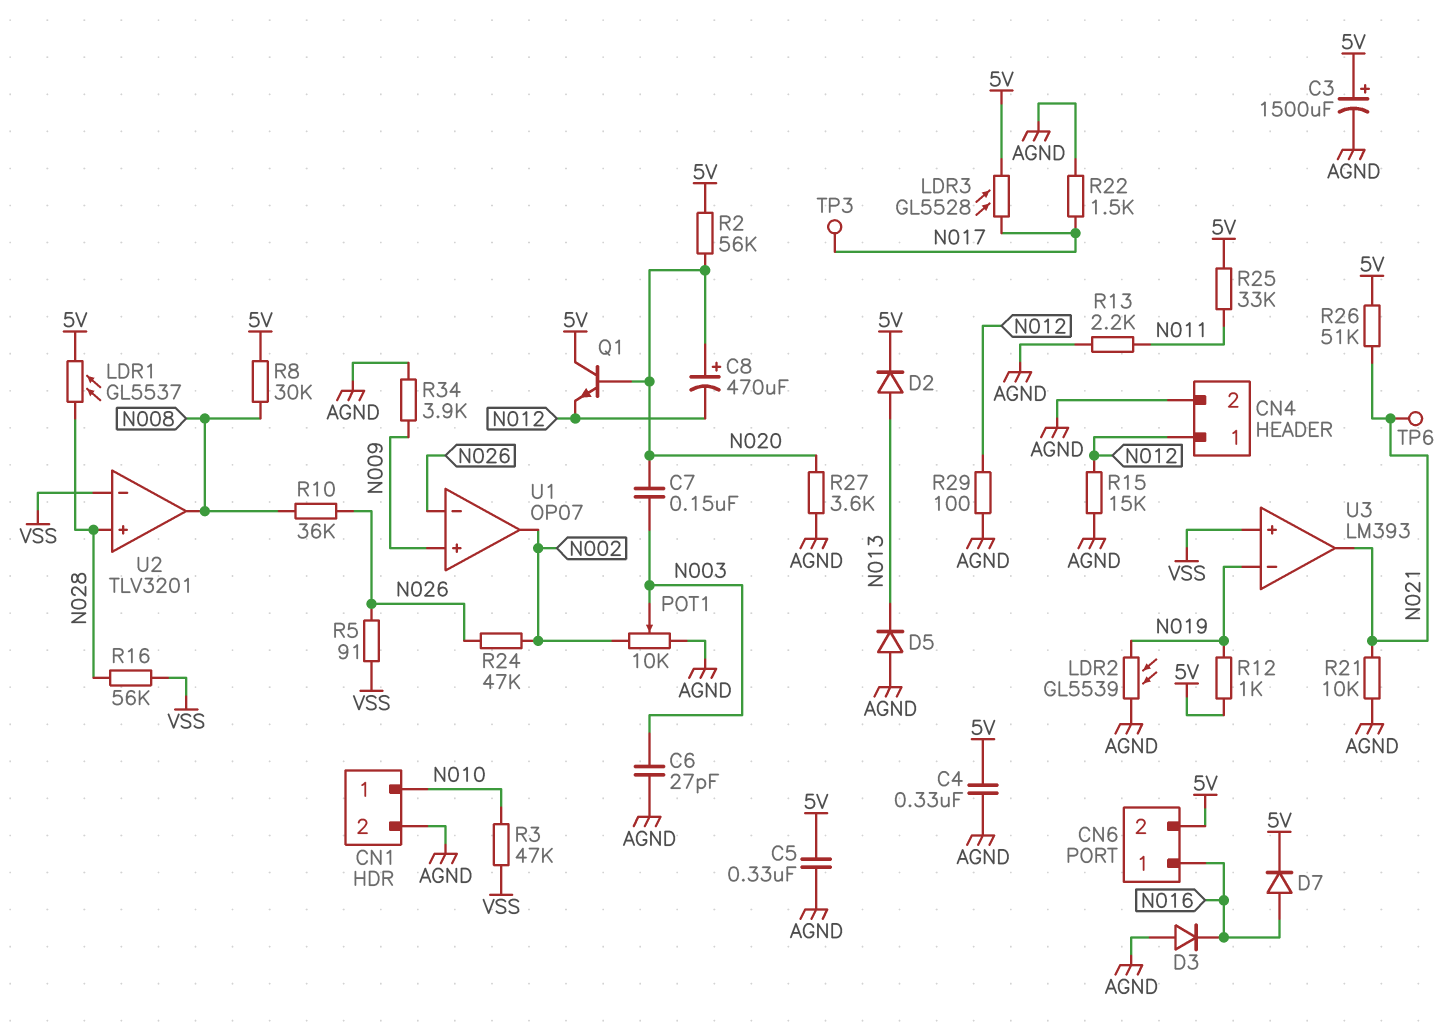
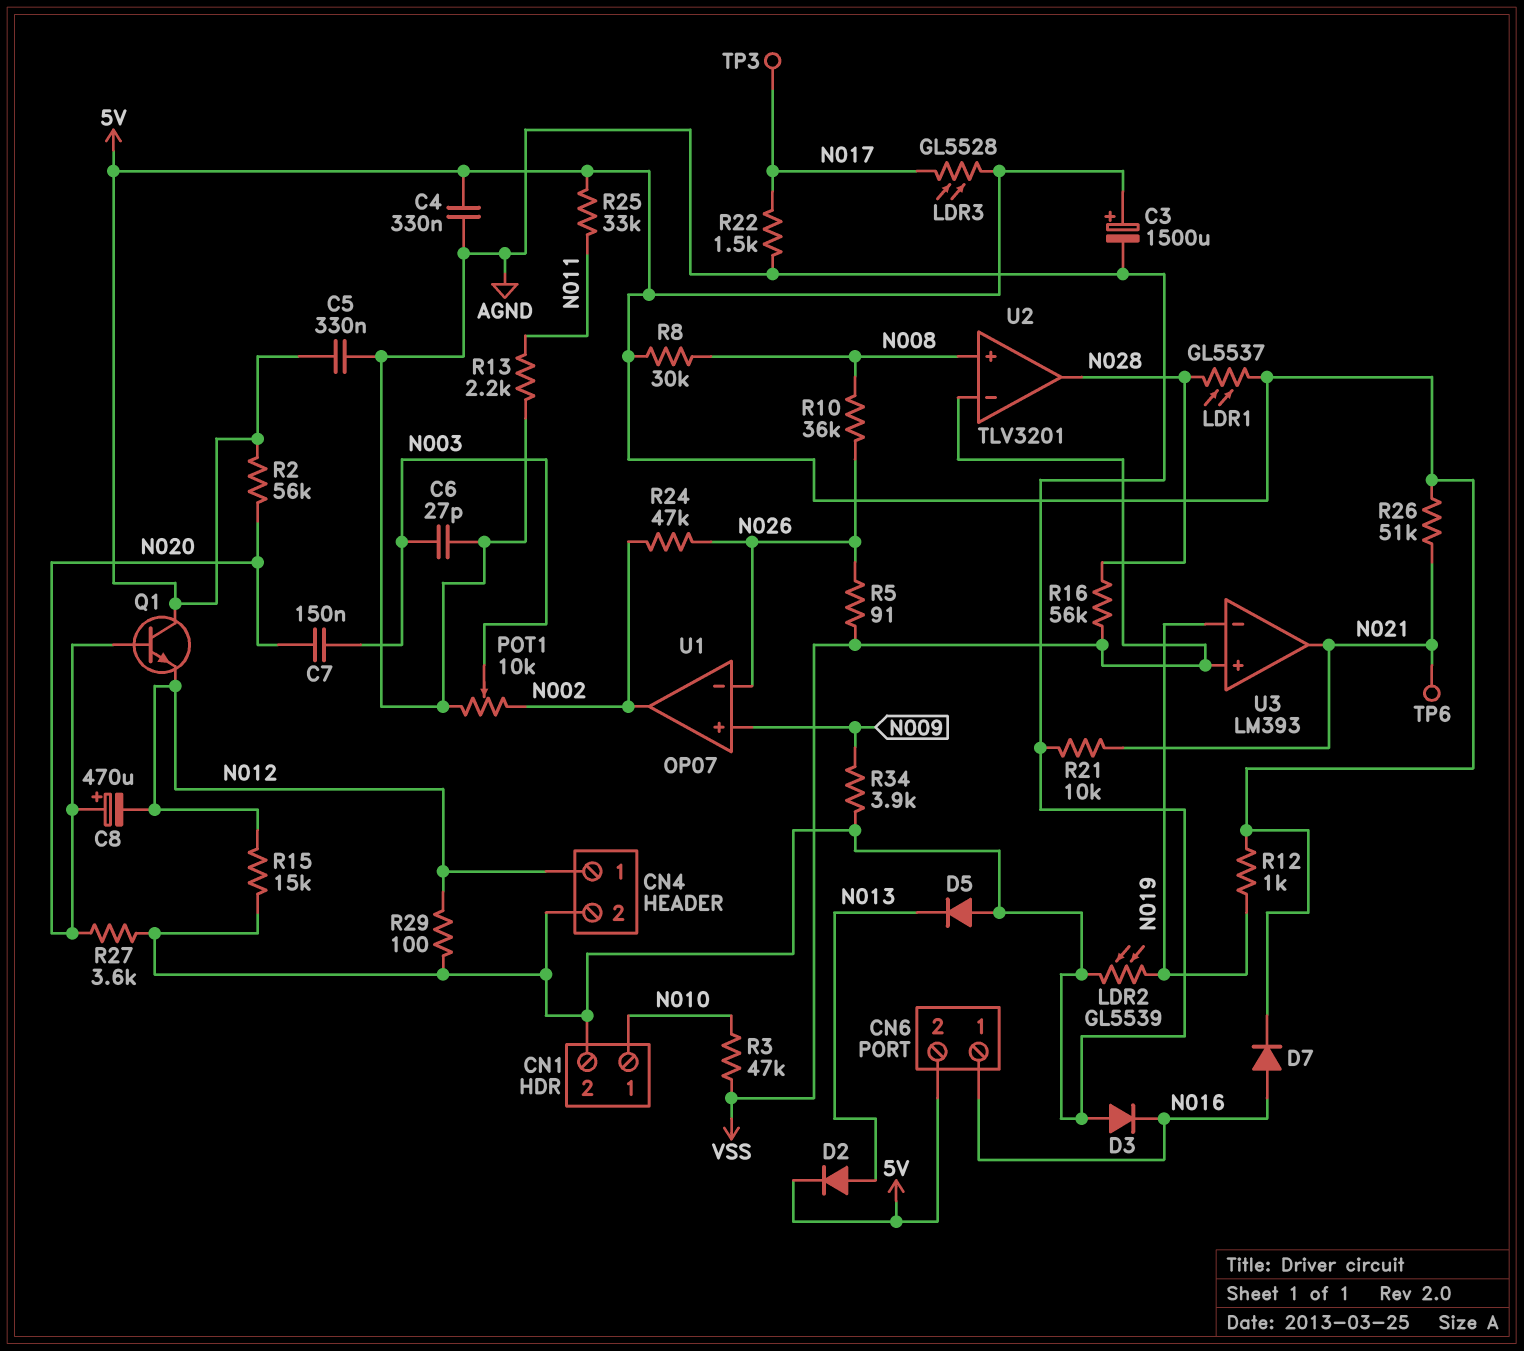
U2 pin in+: N028 -> N008
U2 pin out: N008 -> N028

